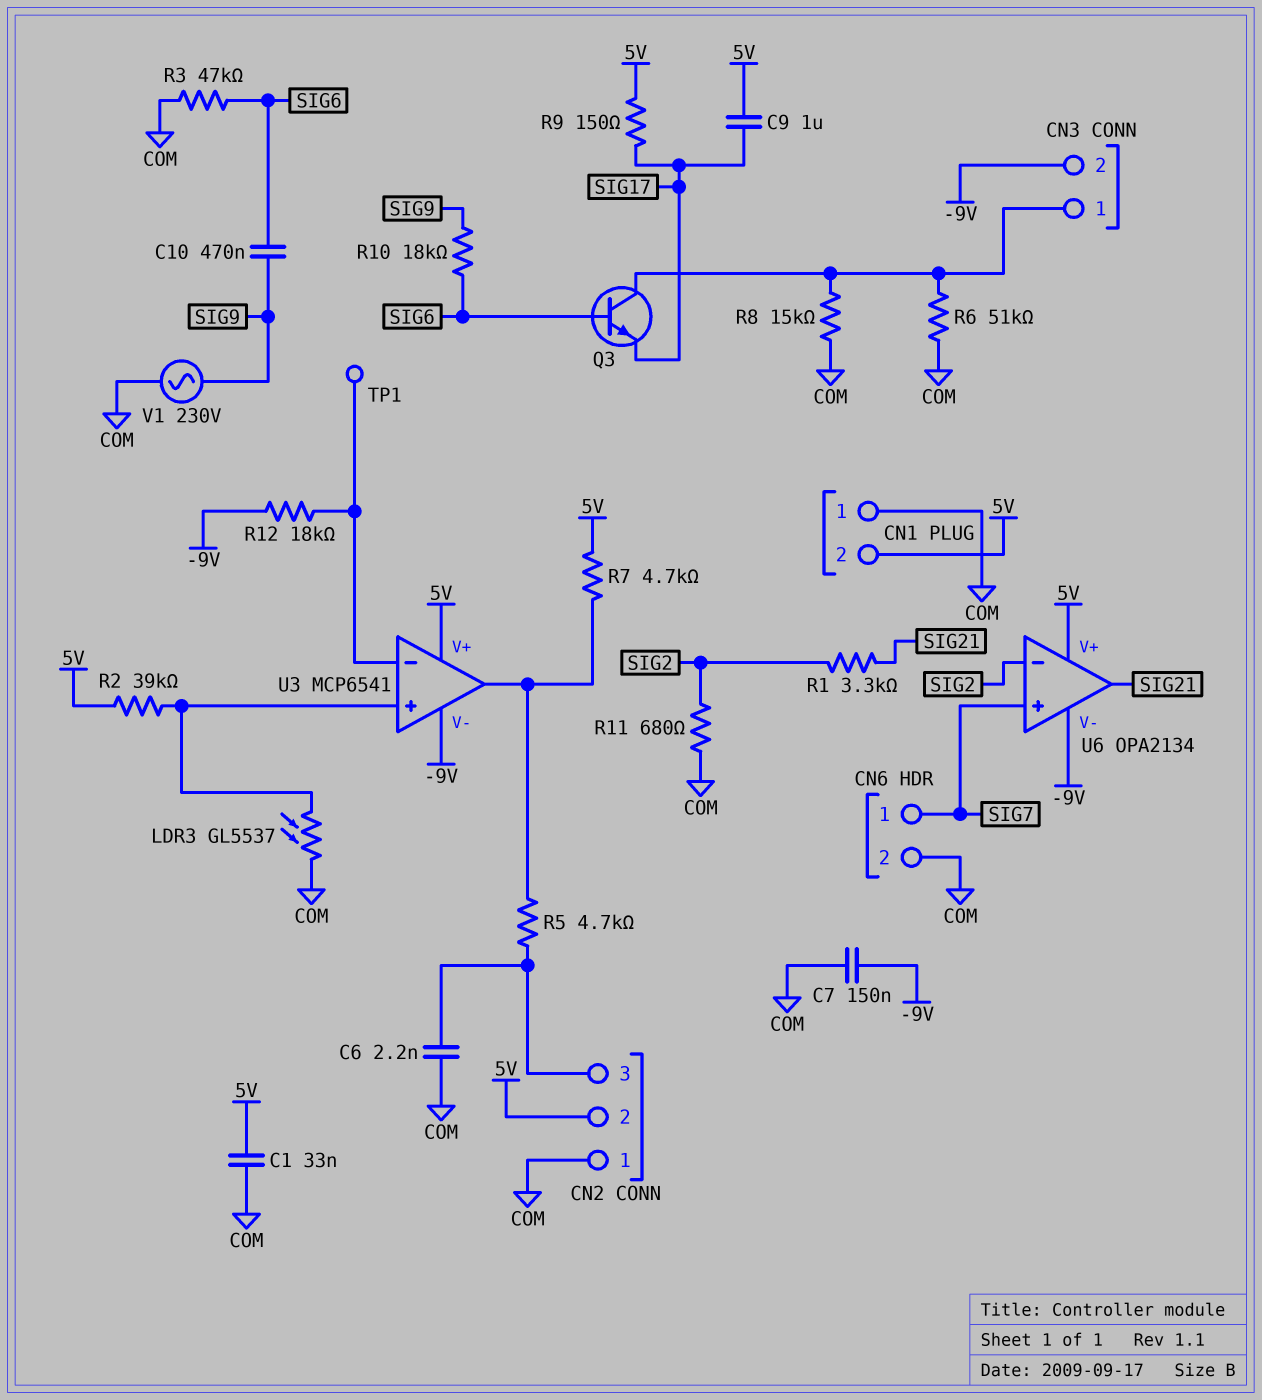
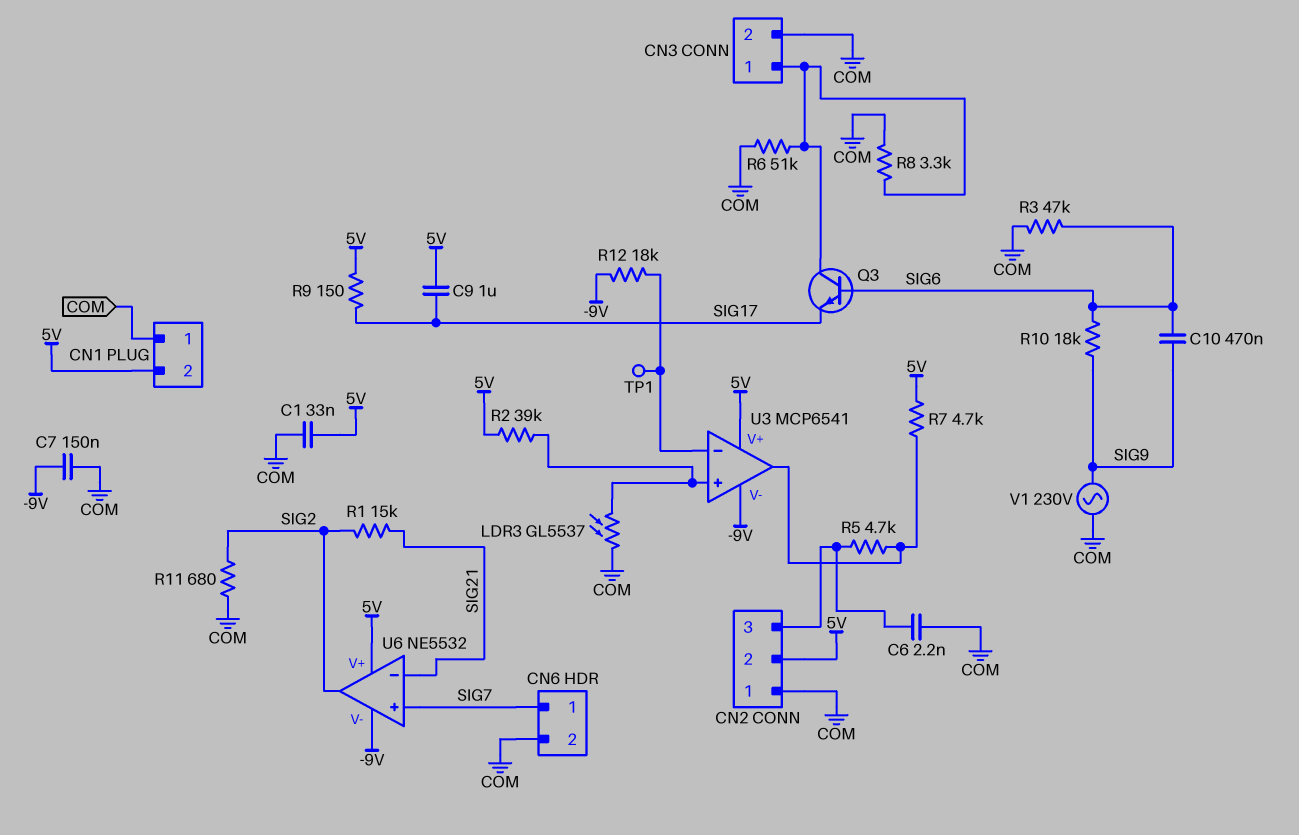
CN3 pin 2: -9V -> COM
R1: 3.3k (SIG2, SIG21) -> 15k (SIG2, SIG21)
R8: 15k (CN3/1, COM) -> 3.3k (CN3/1, COM)
U6: OPA2134 -> NE5532
U6 pin in-: SIG2 -> SIG21
U6 pin out: SIG21 -> SIG2

